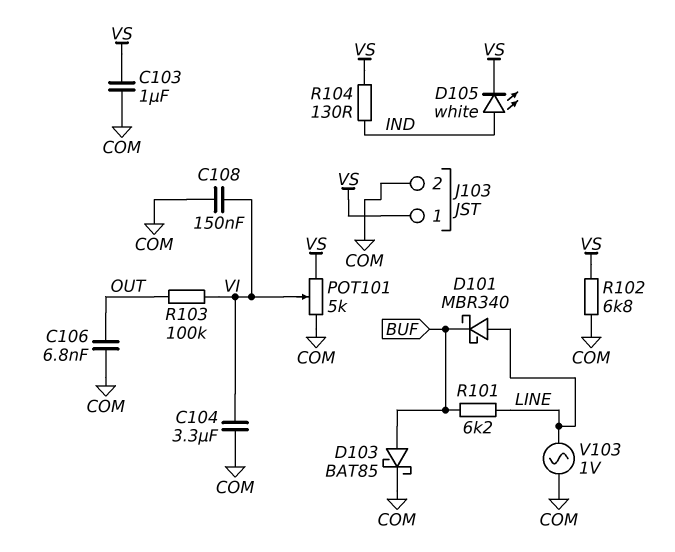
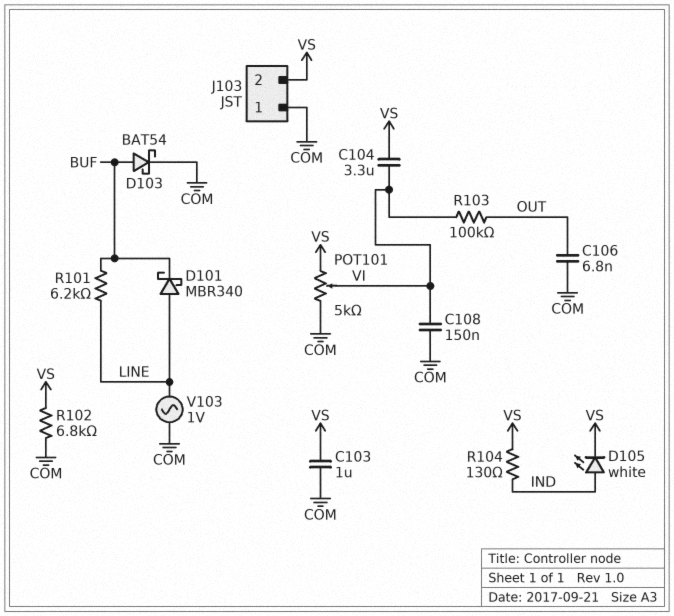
C104: 3.3uF (COM, VI) -> 3.3uF (VI, VS)
D103: schottky BAT85 (A BUF, K COM) -> schottky BAT54 (A BUF, K COM)
J103 pin 1: VS -> COM
J103 pin 2: COM -> VS

